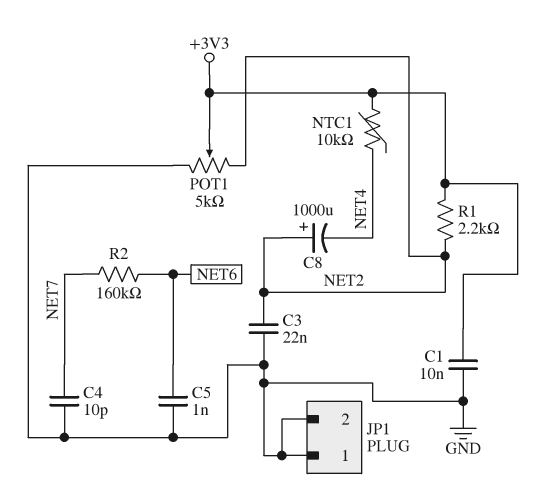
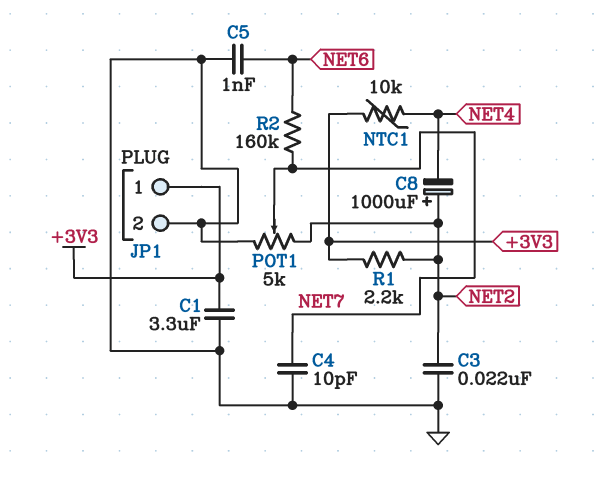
C1: 10nF (+3V3, GND) -> 3.3uF (+3V3, GND)
JP1 pin 1: GND -> +3V3
POT1: 5k (GND, NET2, wiper +3V3) -> 5k (GND, NET2, wiper NET7)

